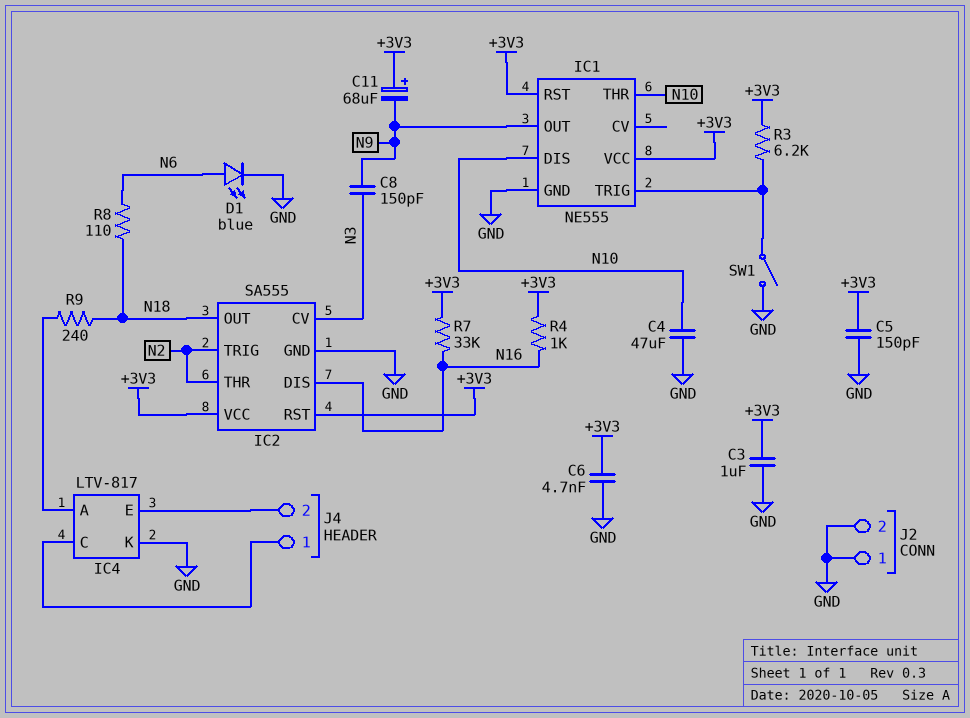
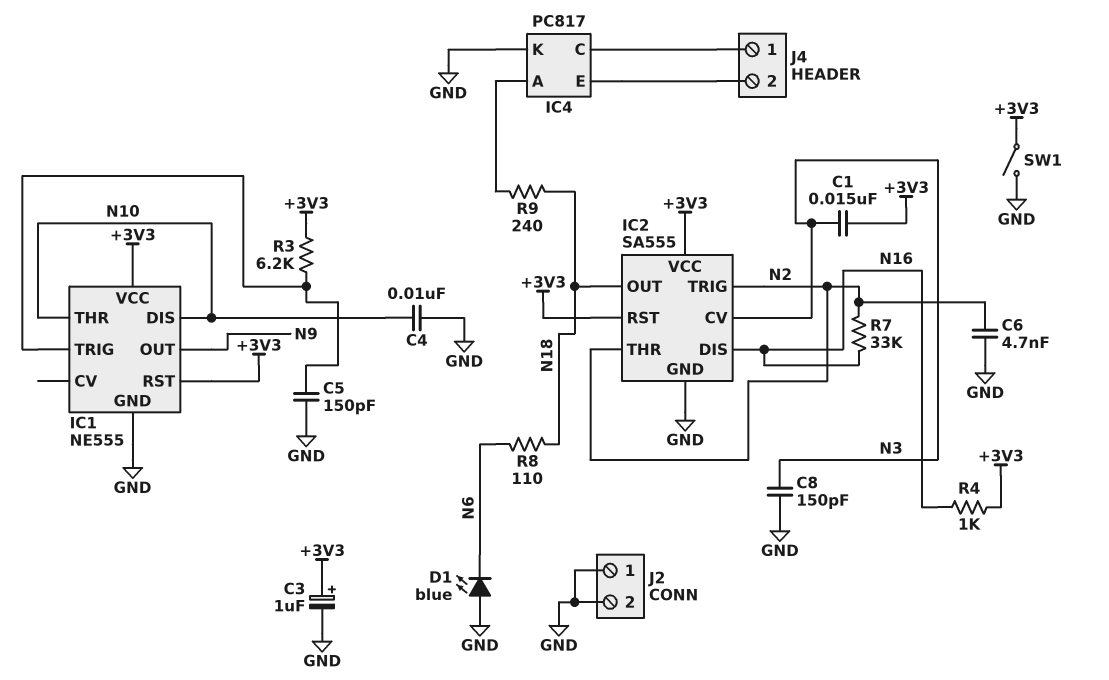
C1: none -> 15nF (+3V3, N3)
C3: 1uF (+3V3, GND) -> 1uF (plus +3V3, minus GND)
C4: 47uF (GND, N10) -> 10nF (GND, N10)
C5: 150pF (+3V3, GND) -> 150pF (GND, IC1/TRIG)
C6: 4.7nF (+3V3, GND) -> 4.7nF (GND, N2)
C8: 150pF (N3, N9) -> 150pF (GND, N3)
C11: 68uF (plus +3V3, minus N9) -> none
D1: LED blue (A N6, K GND) -> LED blue (A GND, K N6)
IC4: LTV-817 -> PC817
R7: 33k (+3V3, N16) -> 33k (N2, N16)
SW1: switch (GND, IC1/TRIG) -> switch (+3V3, GND)

